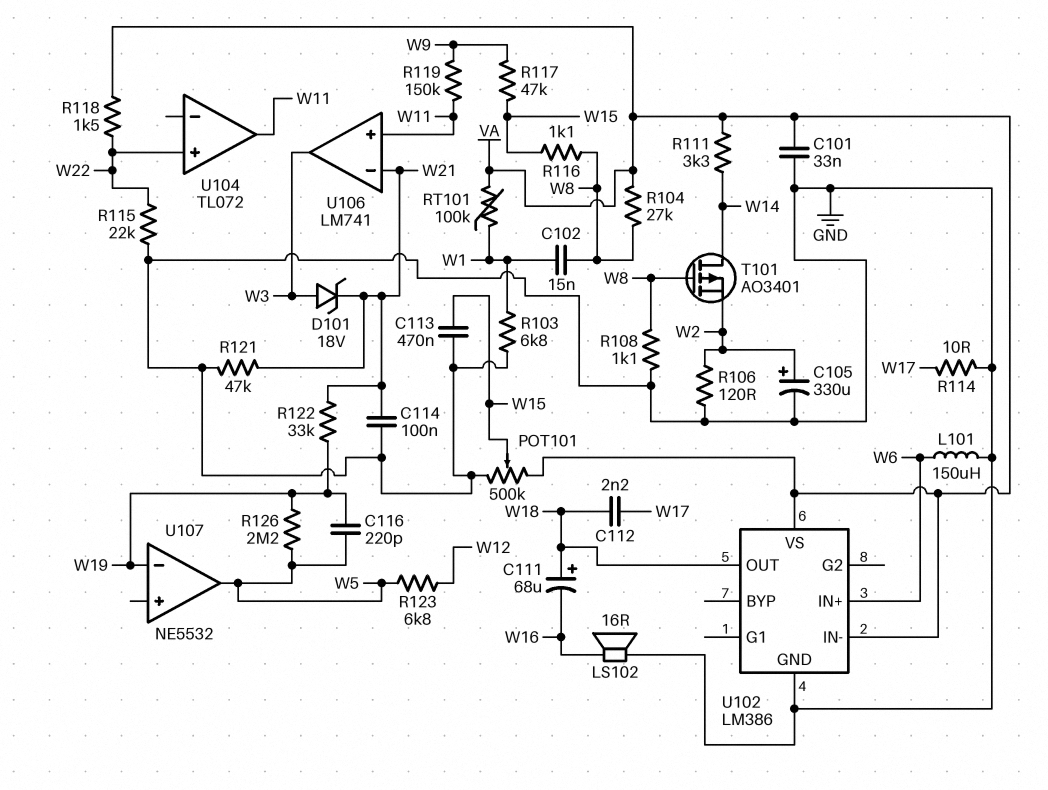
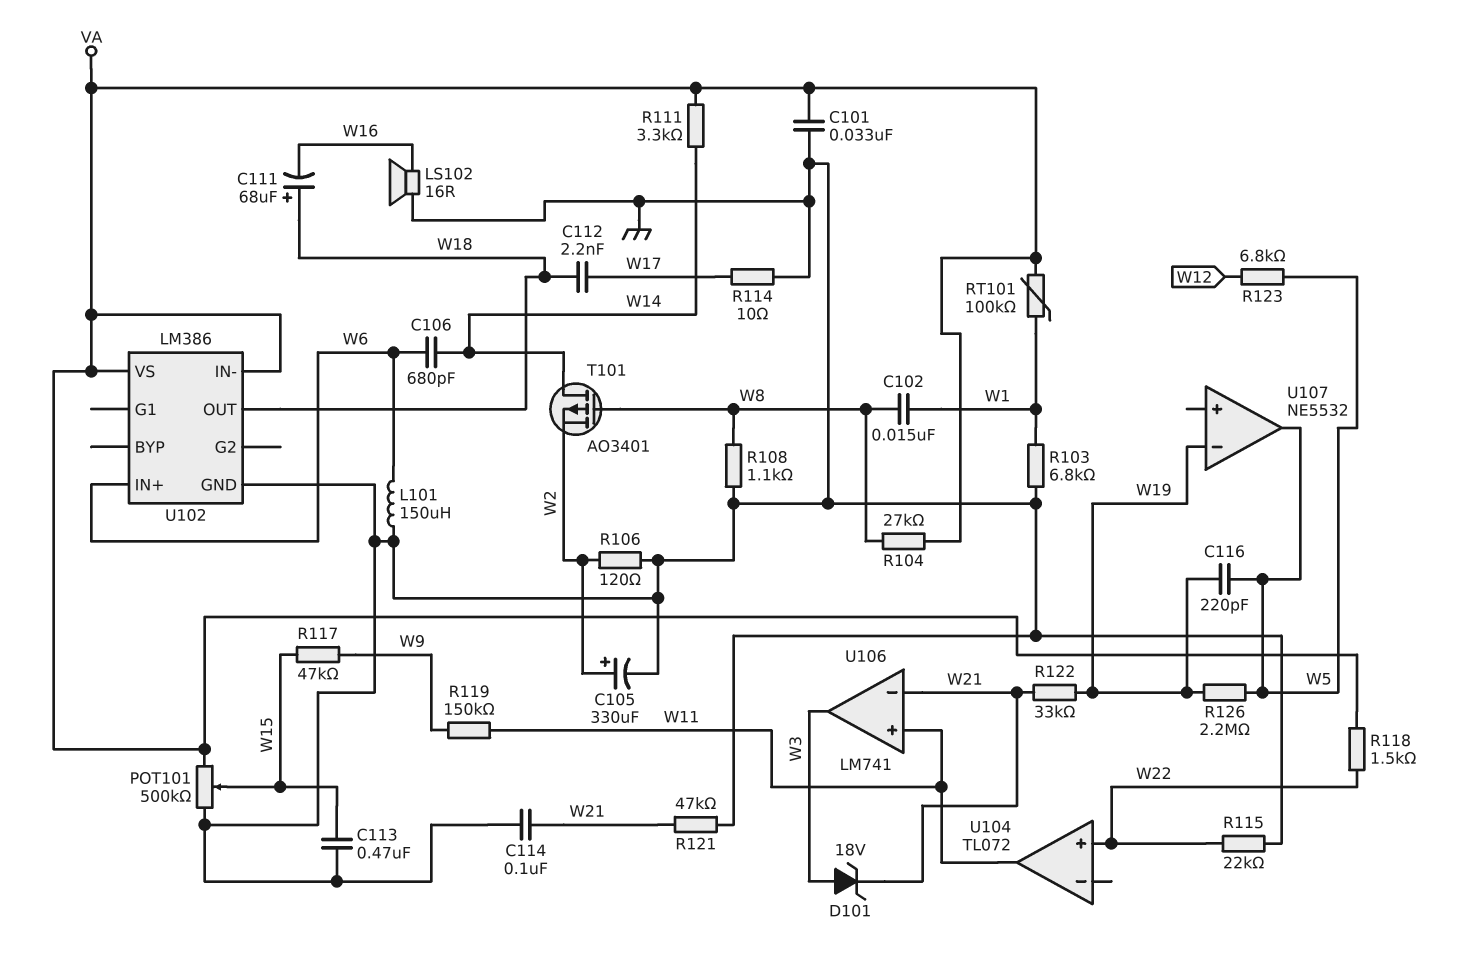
C106: none -> 680pF (W6, W14)
R116: 1.1k (W8, W15) -> none

